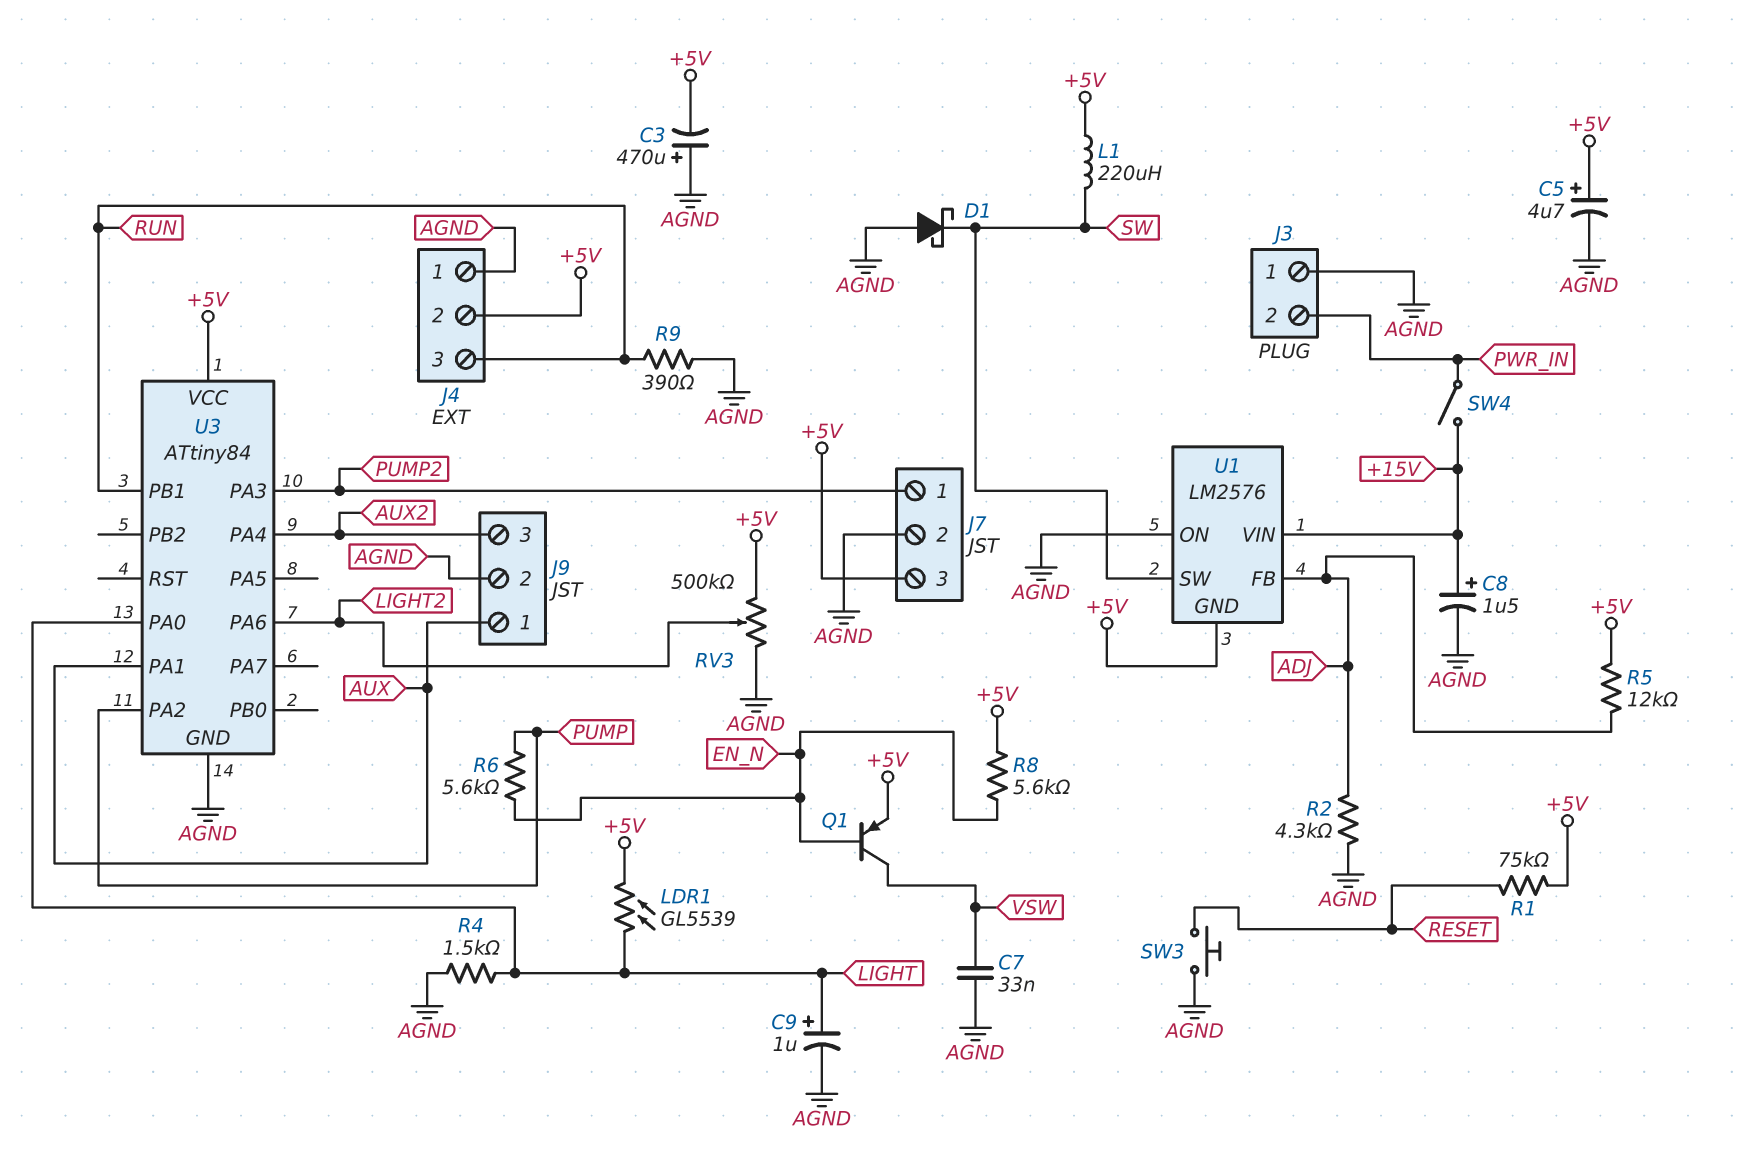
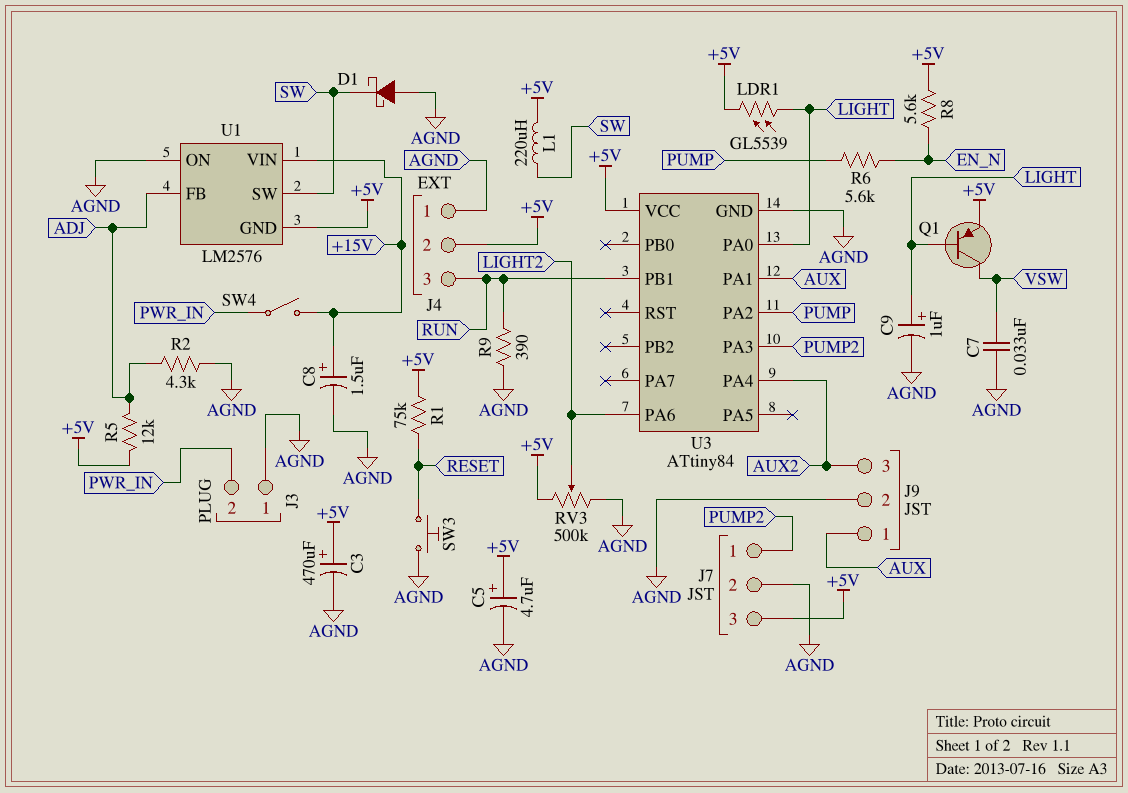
C3: 470uF (plus AGND, minus +5V) -> 470uF (plus +5V, minus AGND)
Q1: PNP (B EN_N, C VSW, E +5V) -> PNP (B LIGHT, C VSW, E +5V)
R4: 1.5k (AGND, LIGHT) -> none

